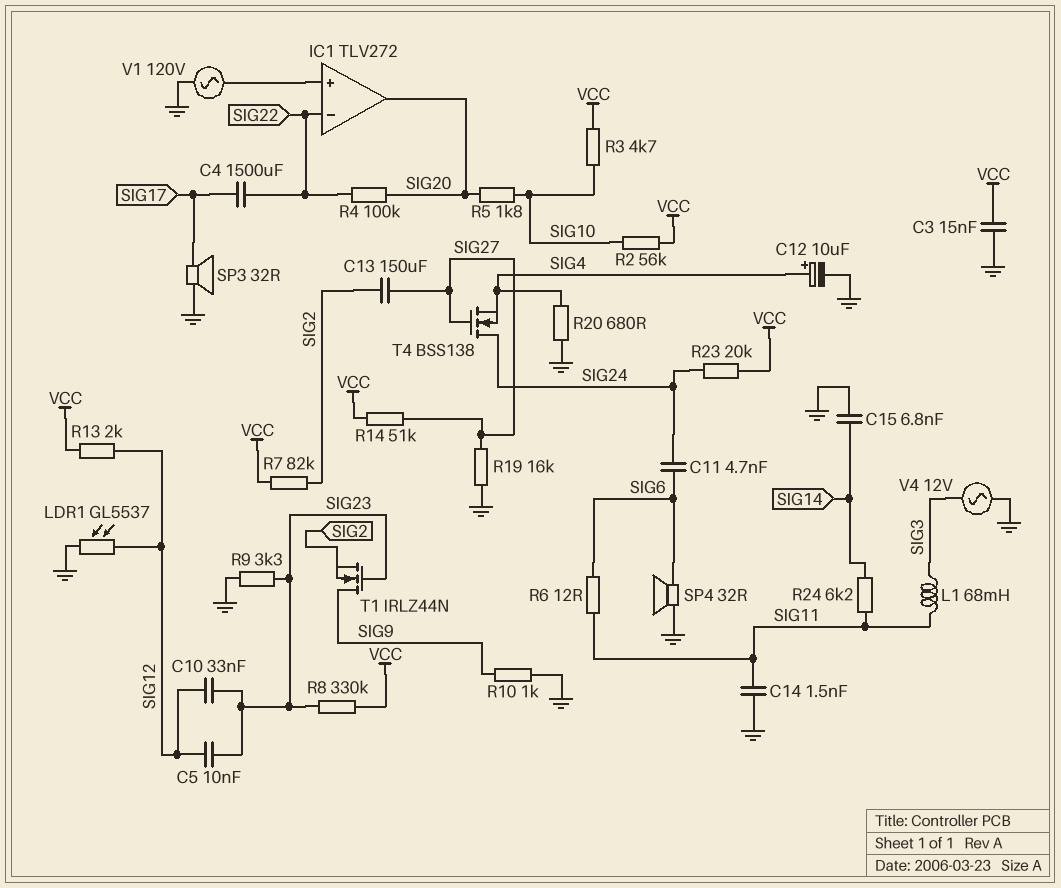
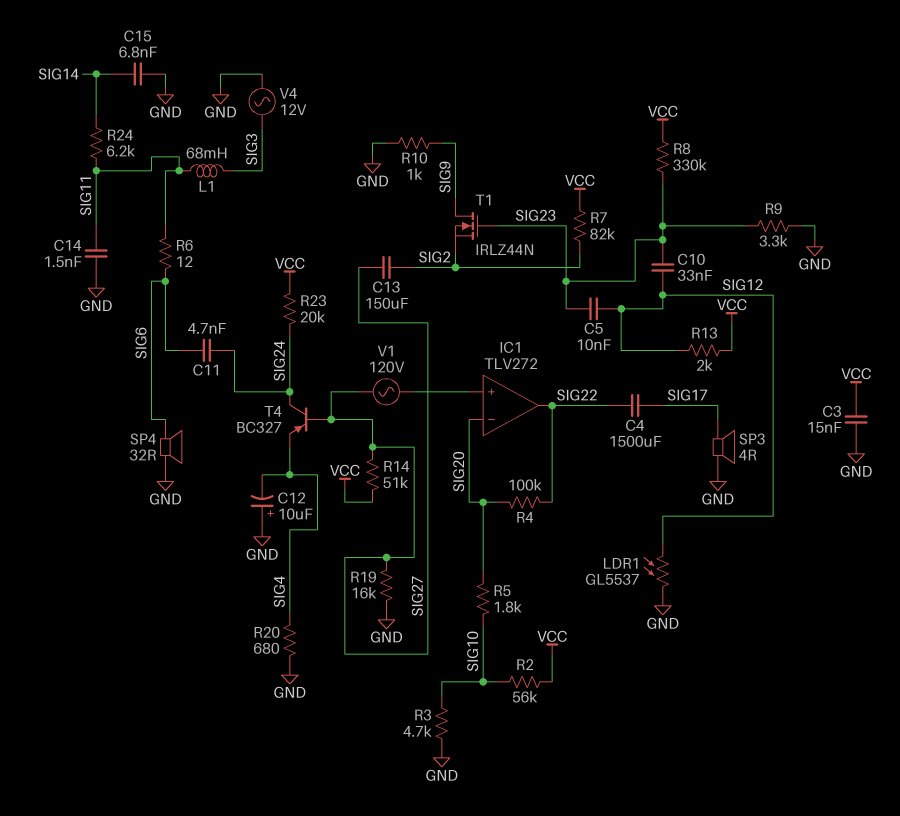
C12: 10uF (plus SIG4, minus GND) -> 10uF (plus GND, minus SIG4)
IC1 pin in-: SIG22 -> SIG20
IC1 pin out: SIG20 -> SIG22
R3: 4.7k (SIG10, VCC) -> 4.7k (GND, SIG10)
SP3: speaker 32R (GND, SIG17) -> speaker 4R (GND, SIG17)
T4: NMOS BSS138 (G SIG27, D SIG24, S SIG4) -> PNP BC327 (B SIG27, C SIG24, E SIG4)
V1: AC 120V (GND, IC1/in+) -> AC 120V (IC1/in+, SIG27)

